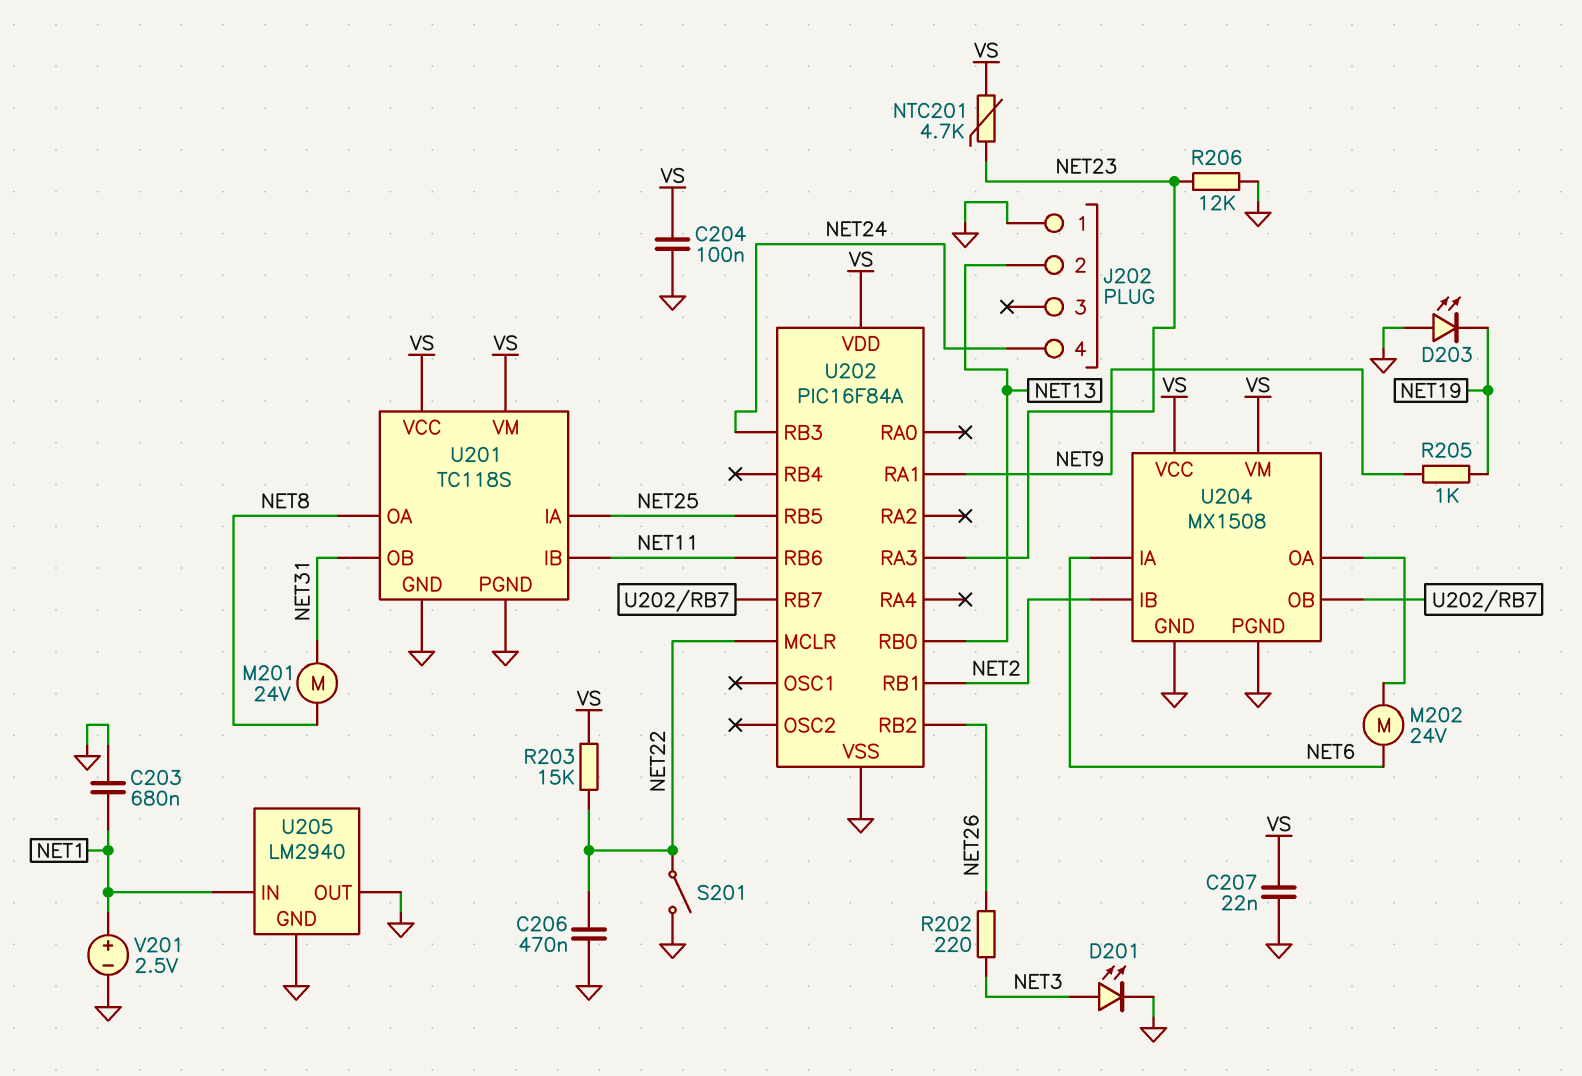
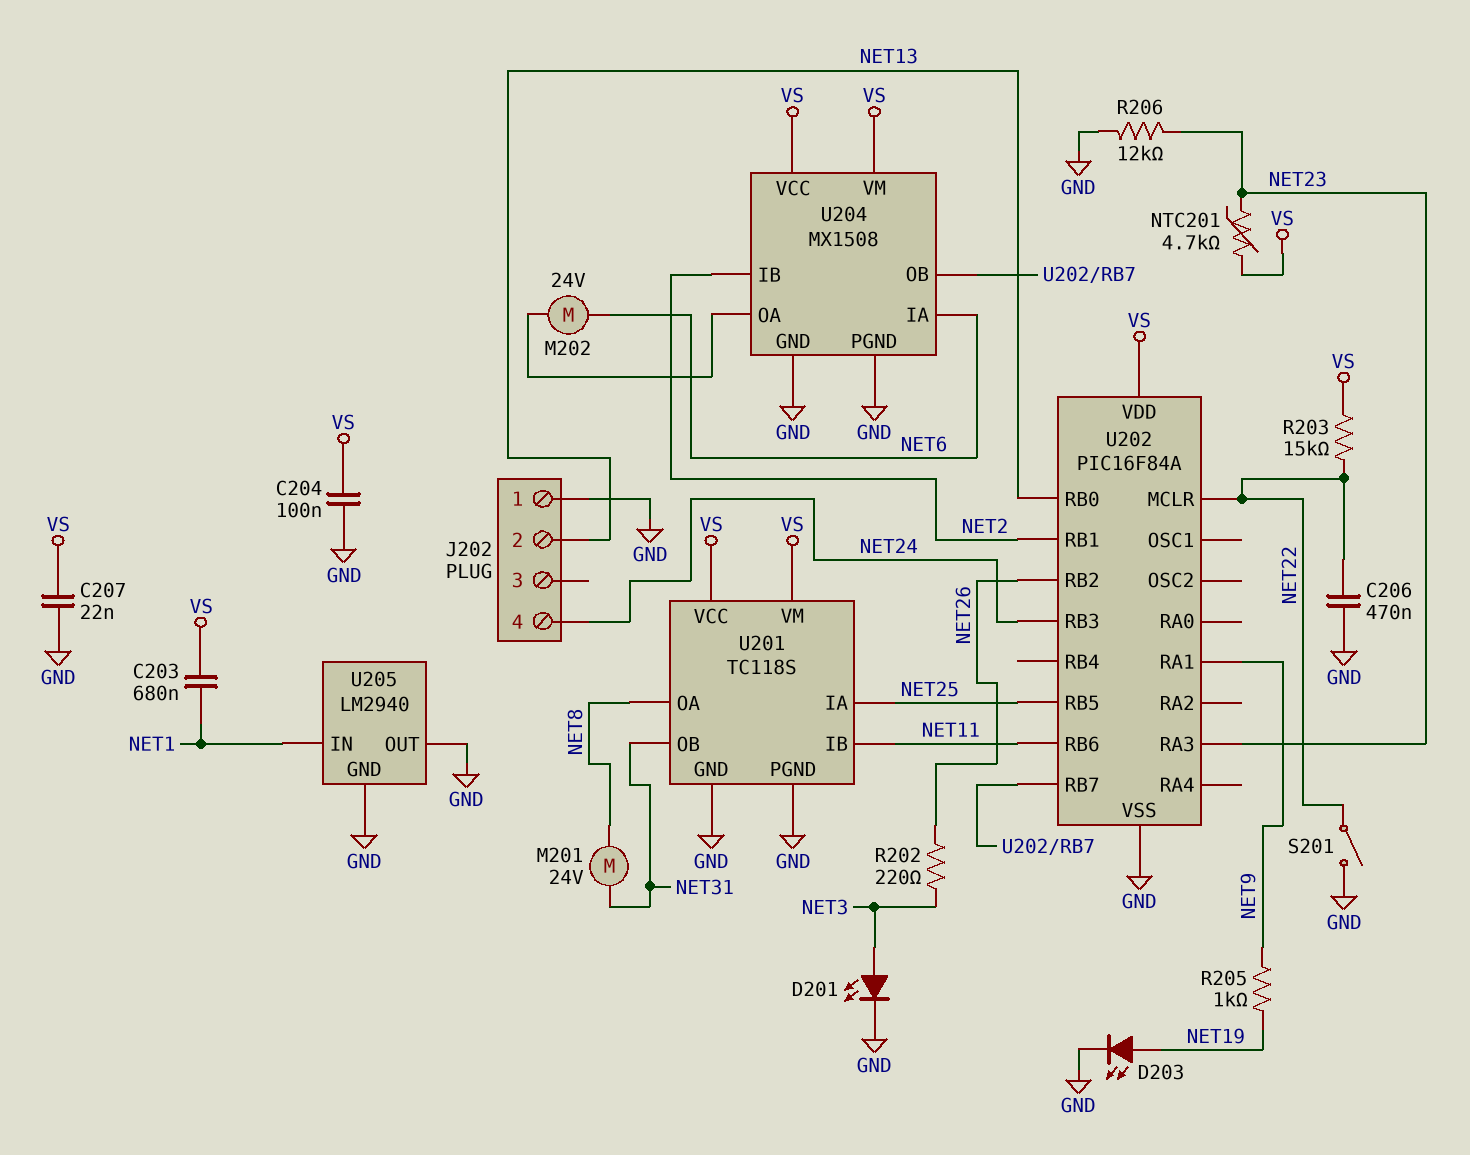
C203: 680nF (GND, NET1) -> 680nF (NET1, VS)
D203: LED (A GND, K NET19) -> LED (A NET19, K GND)
V201: 2.5V (plus NET1, minus GND) -> none

